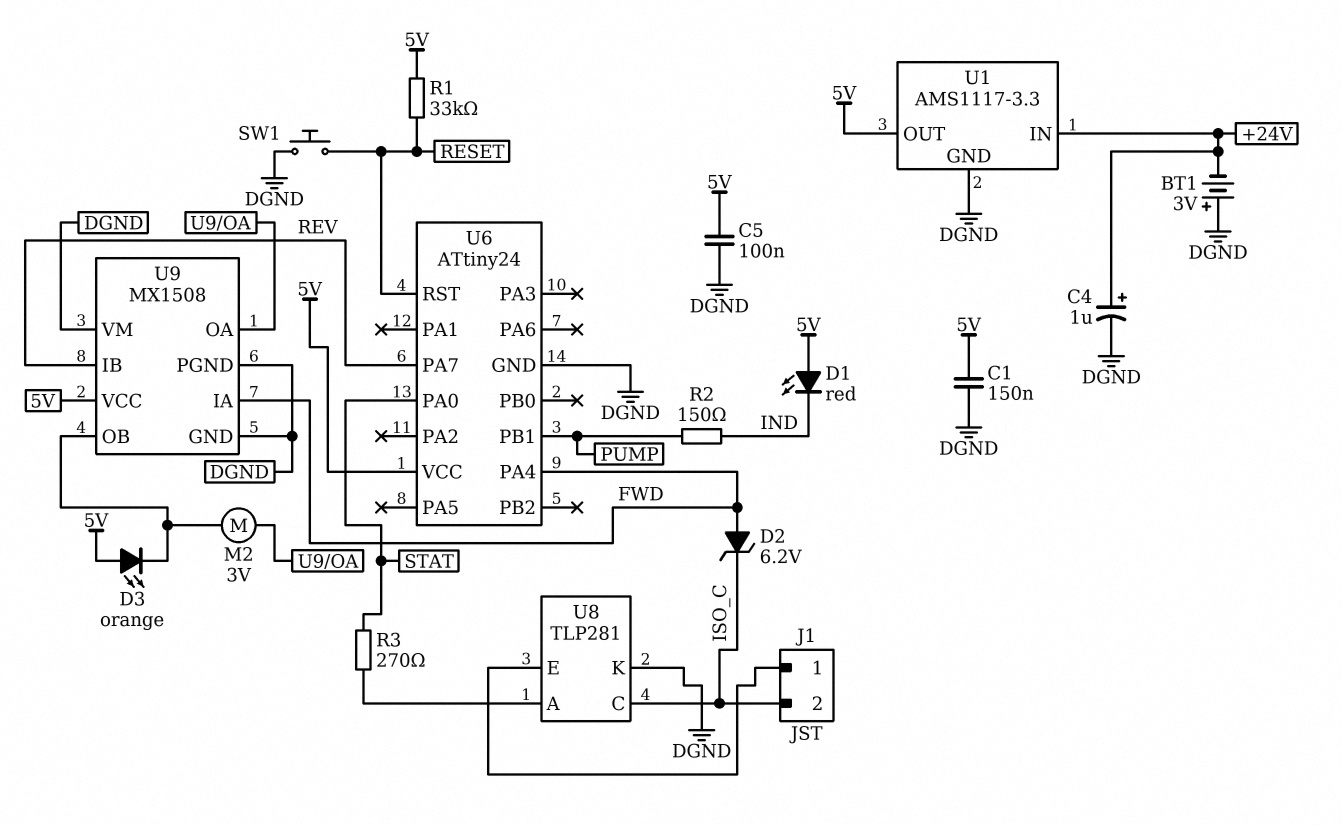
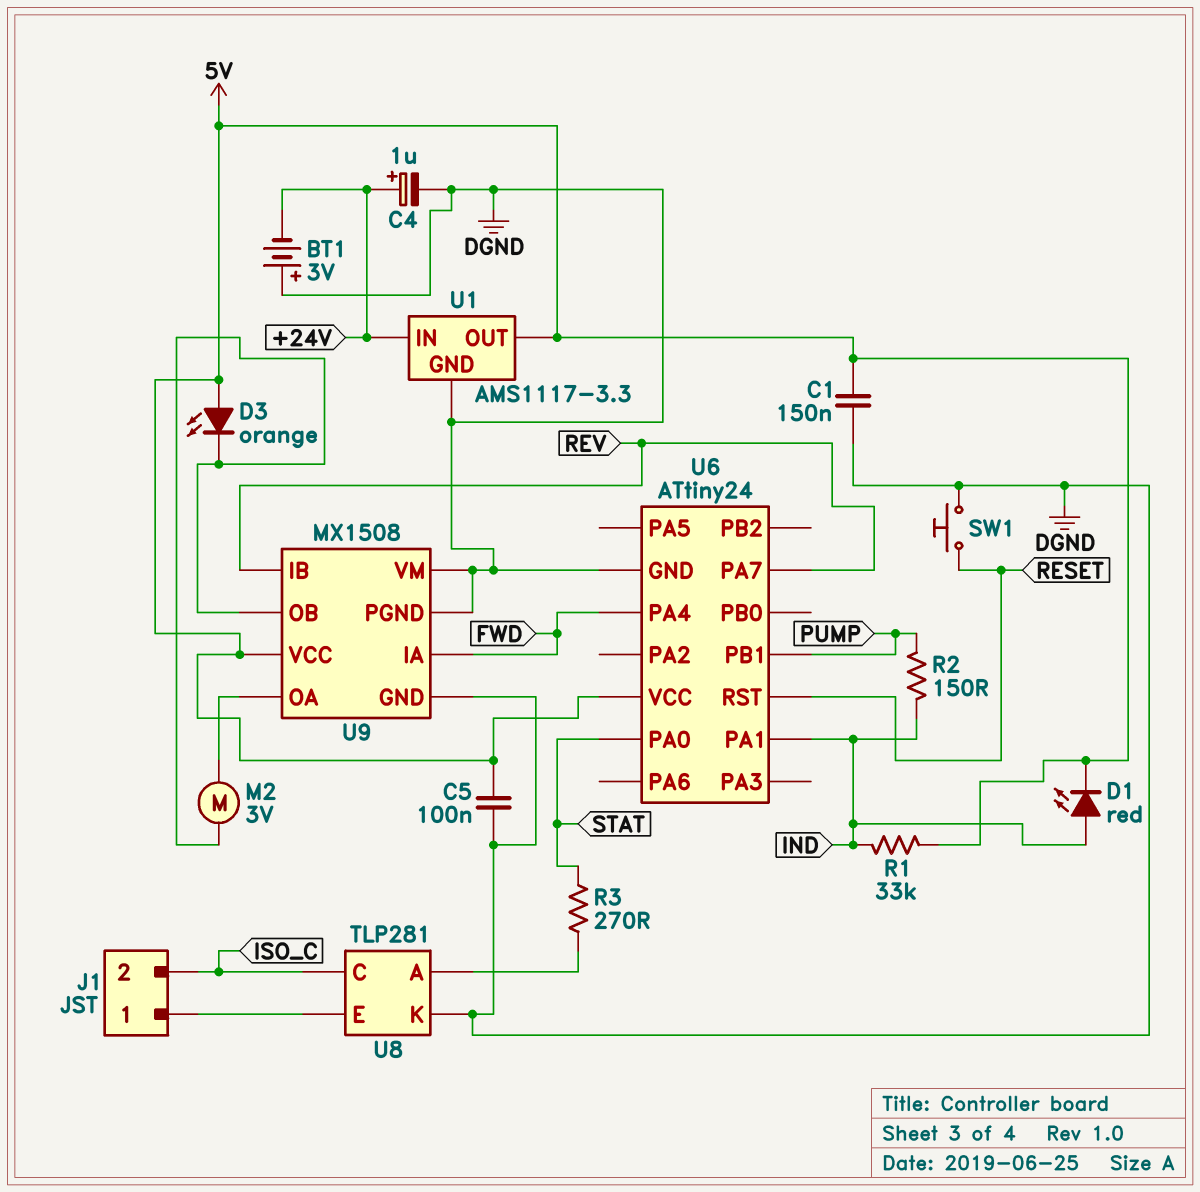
D1: LED red (A 5V, K IND) -> LED red (A IND, K 5V)
D2: zener 6.2V (A FWD, K ISO_C) -> none
R1: 33k (5V, RESET) -> 33k (5V, IND)
U6 pin PA1: none -> IND

